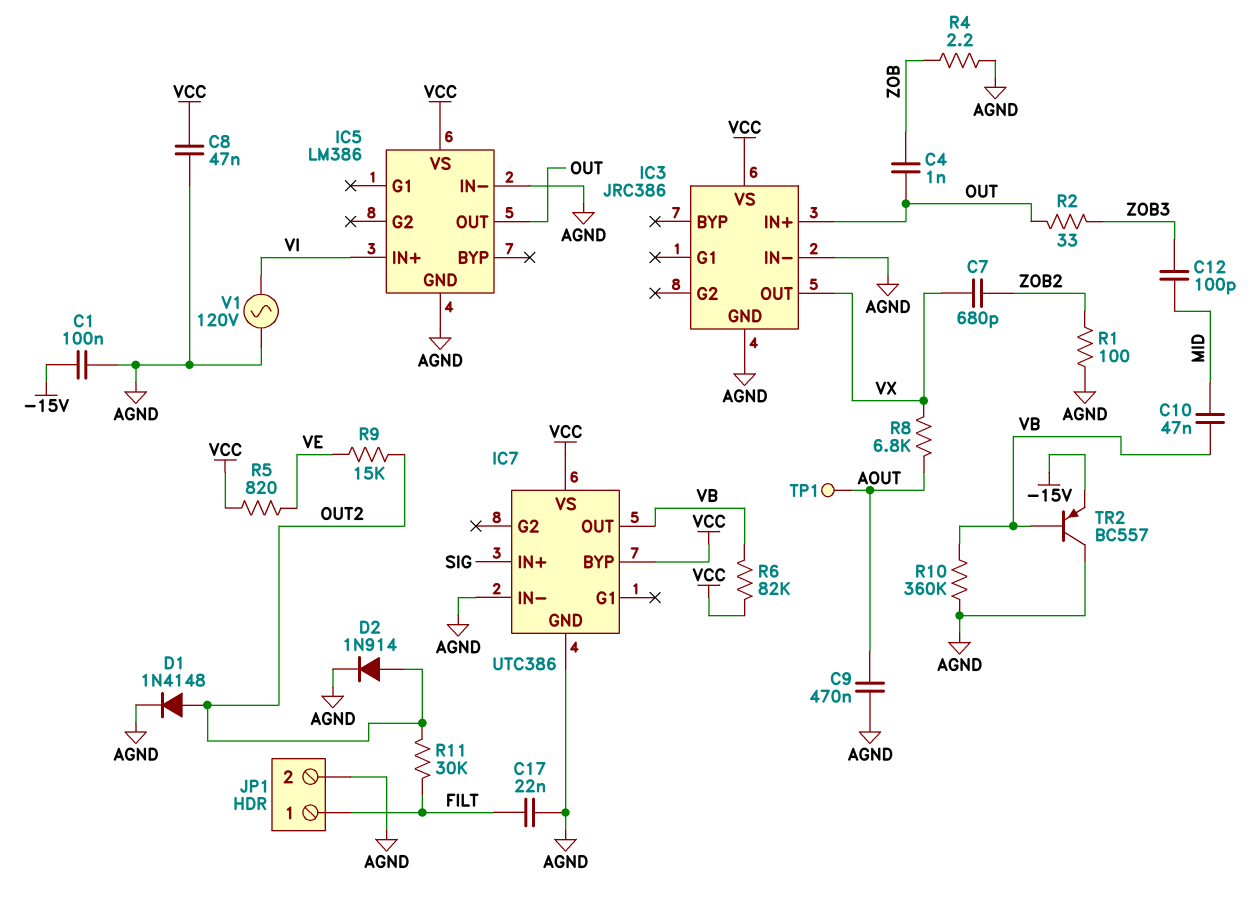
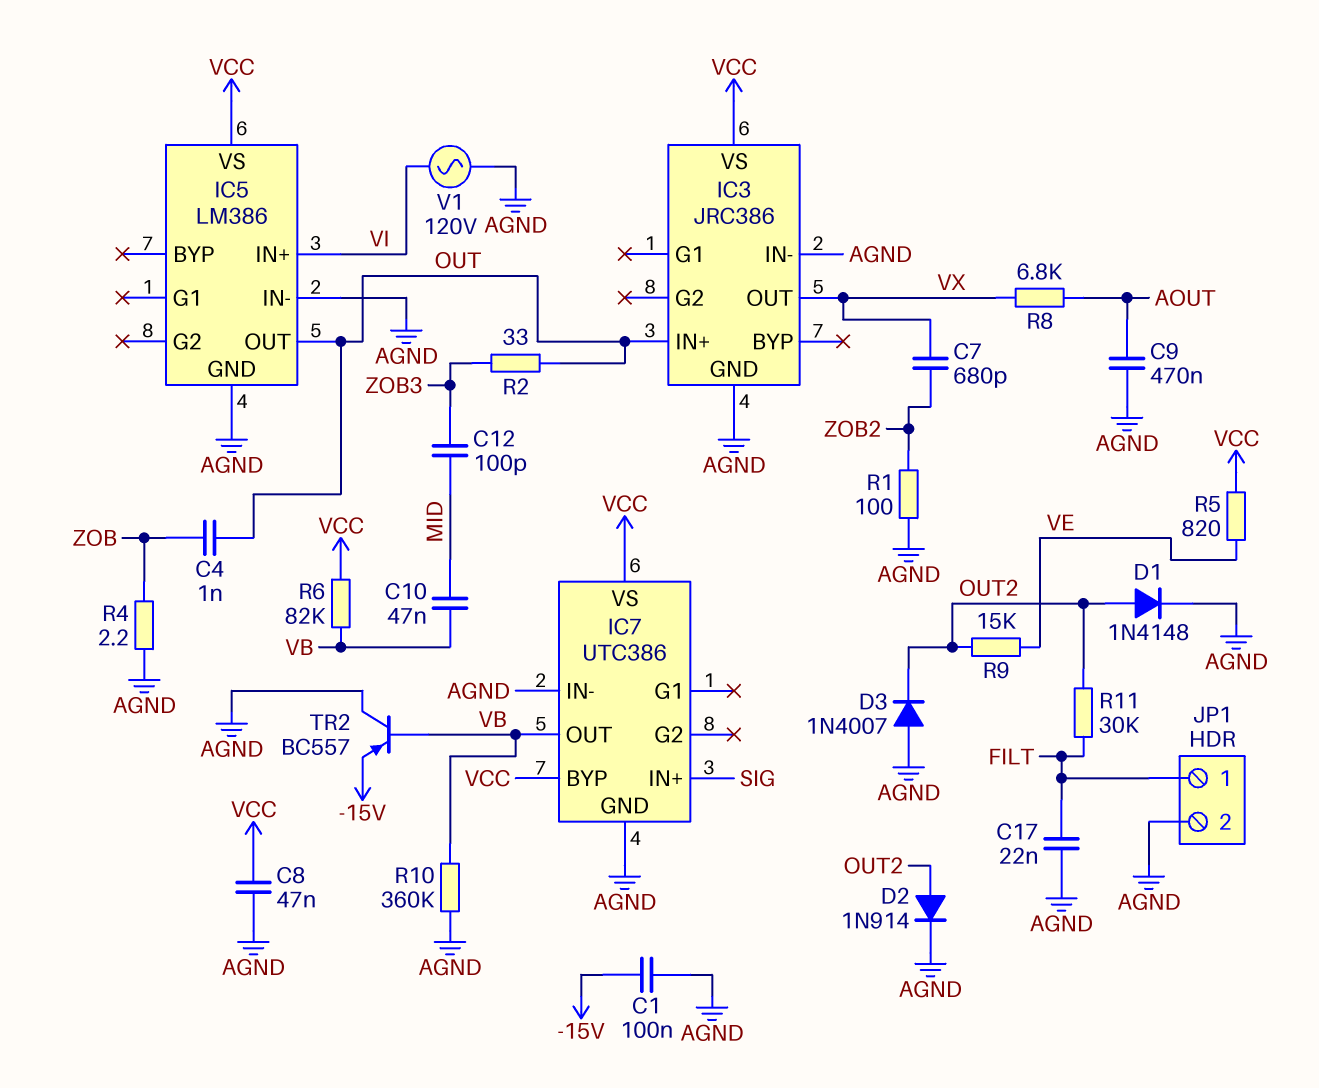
D3: none -> diode 1N4007 (A AGND, K OUT2)
TP1: test point (AOUT) -> none

